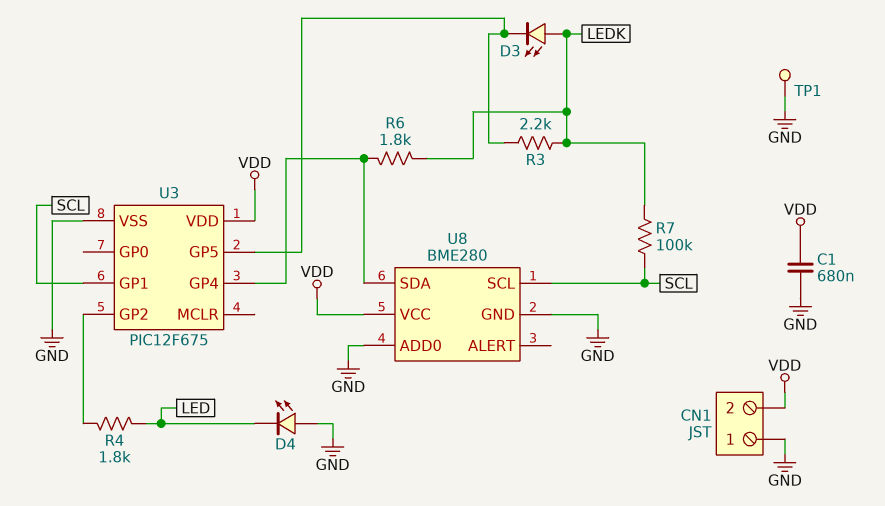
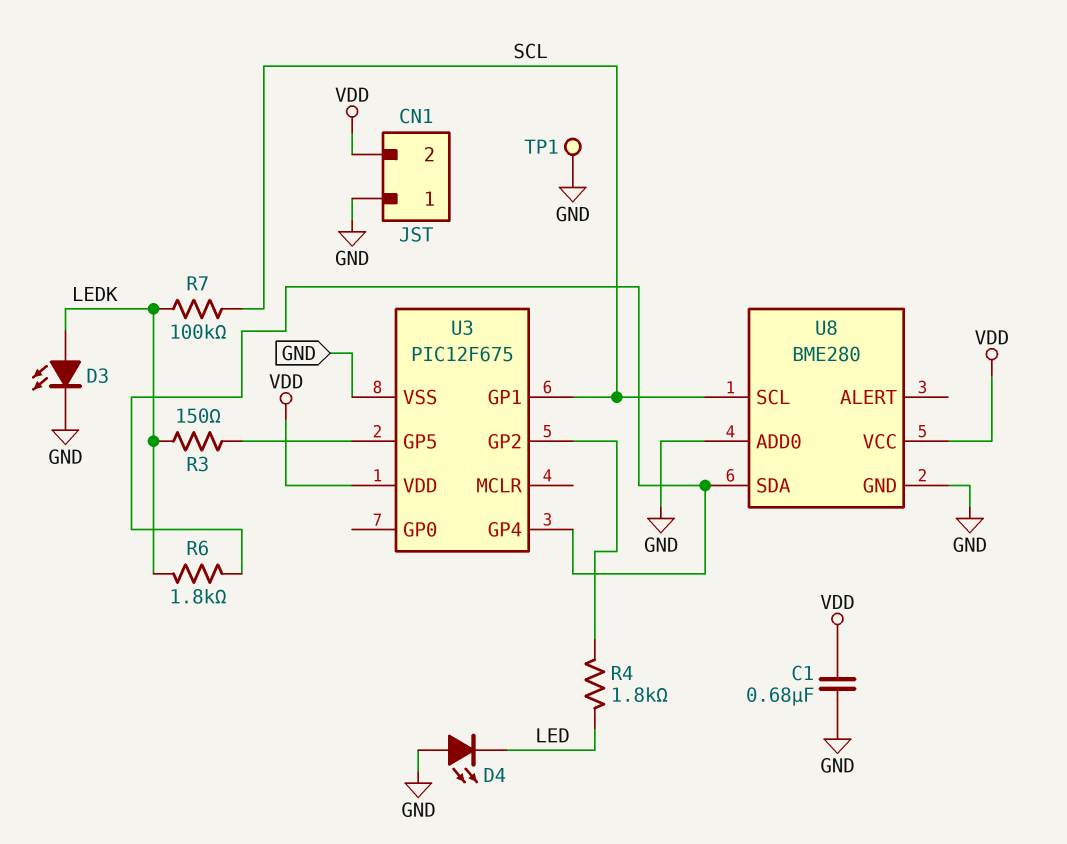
D3: LED (A LEDK, K U3/GP5) -> LED (A LEDK, K GND)
R3: 2.2k (LEDK, U3/GP5) -> 150 (LEDK, U3/GP5)

